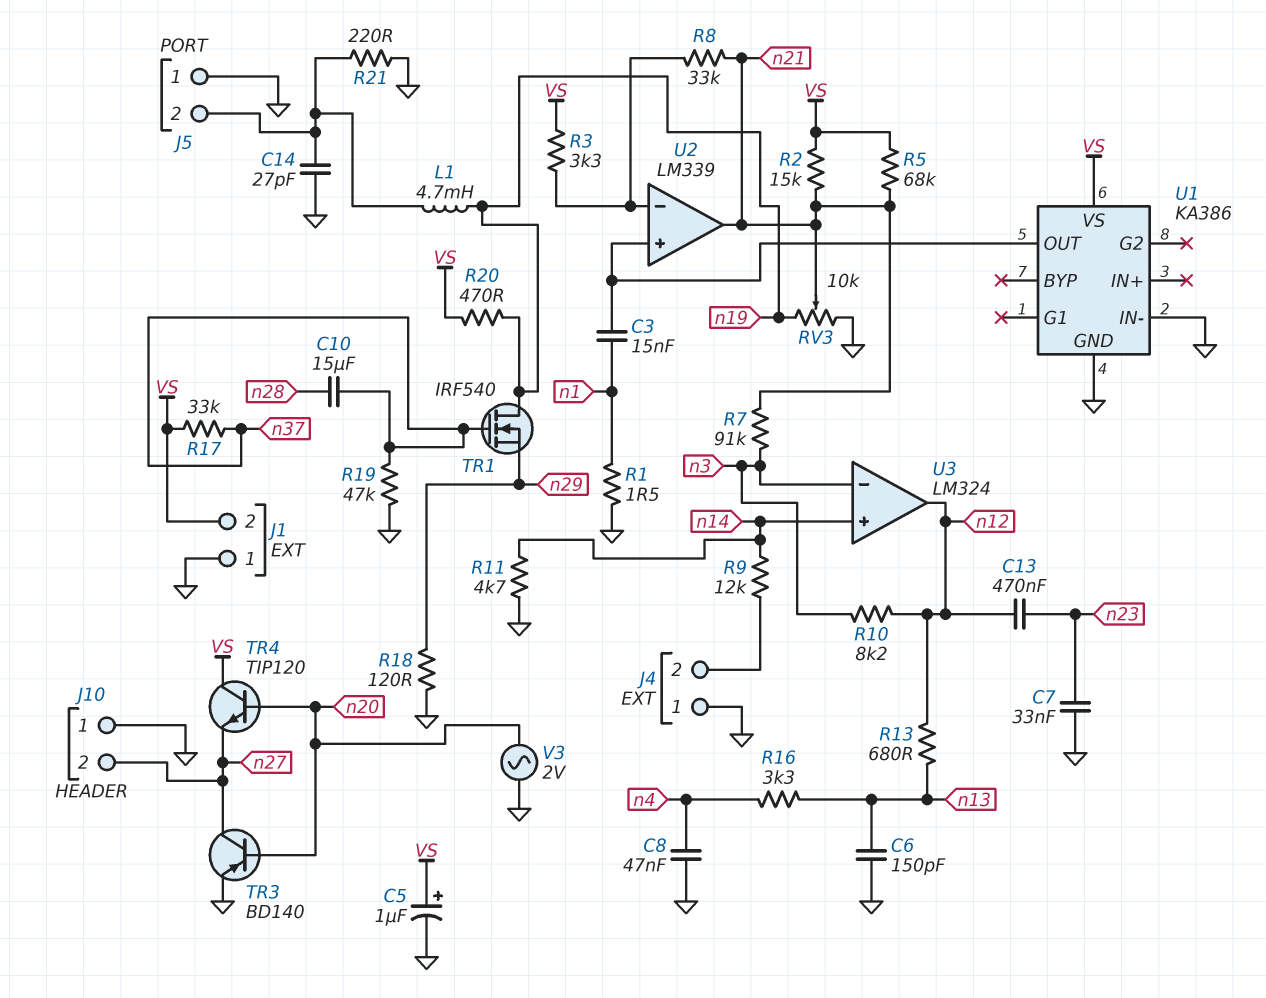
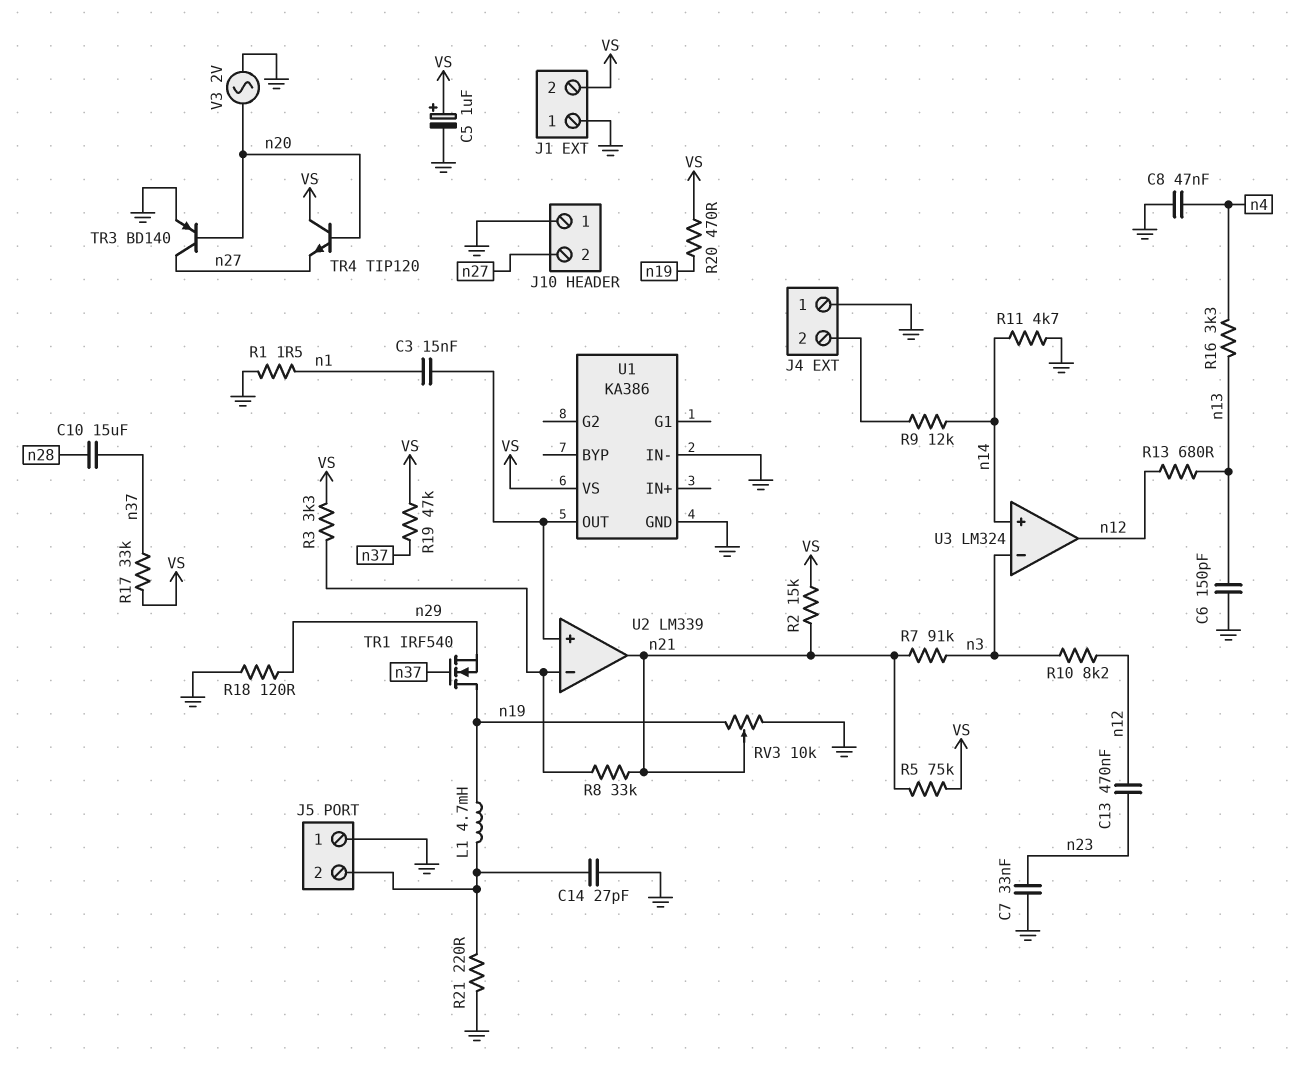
R5: 68k (VS, n21) -> 75k (VS, n21)
R19: 47k (GND, n37) -> 47k (VS, n37)

